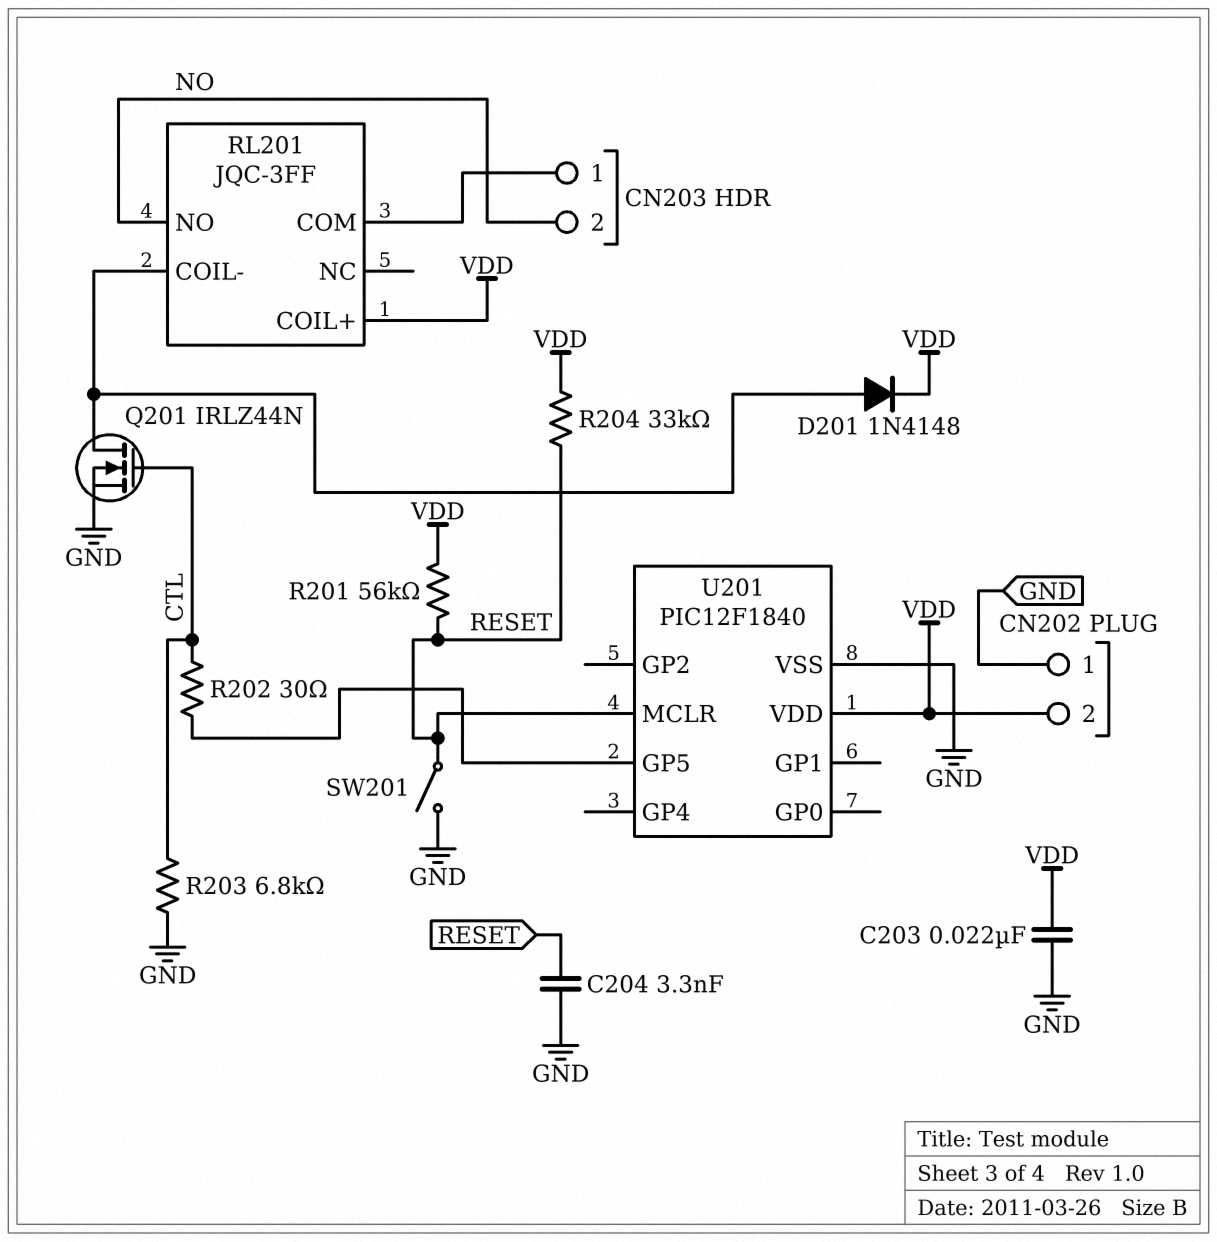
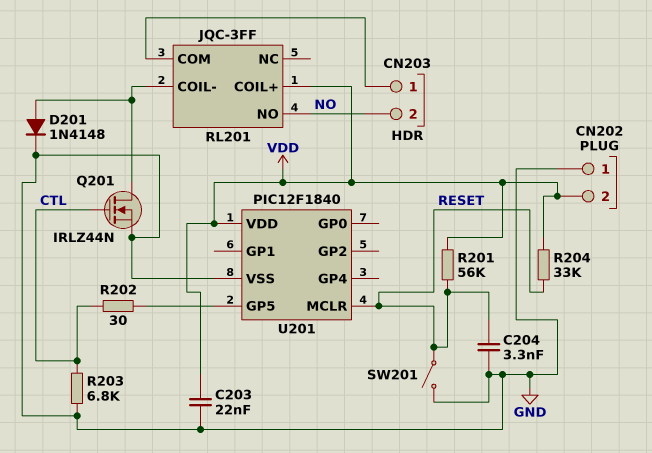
D201: diode 1N4148 (A RL201/COIL-, K VDD) -> diode 1N4148 (A RL201/COIL-, K GND)

